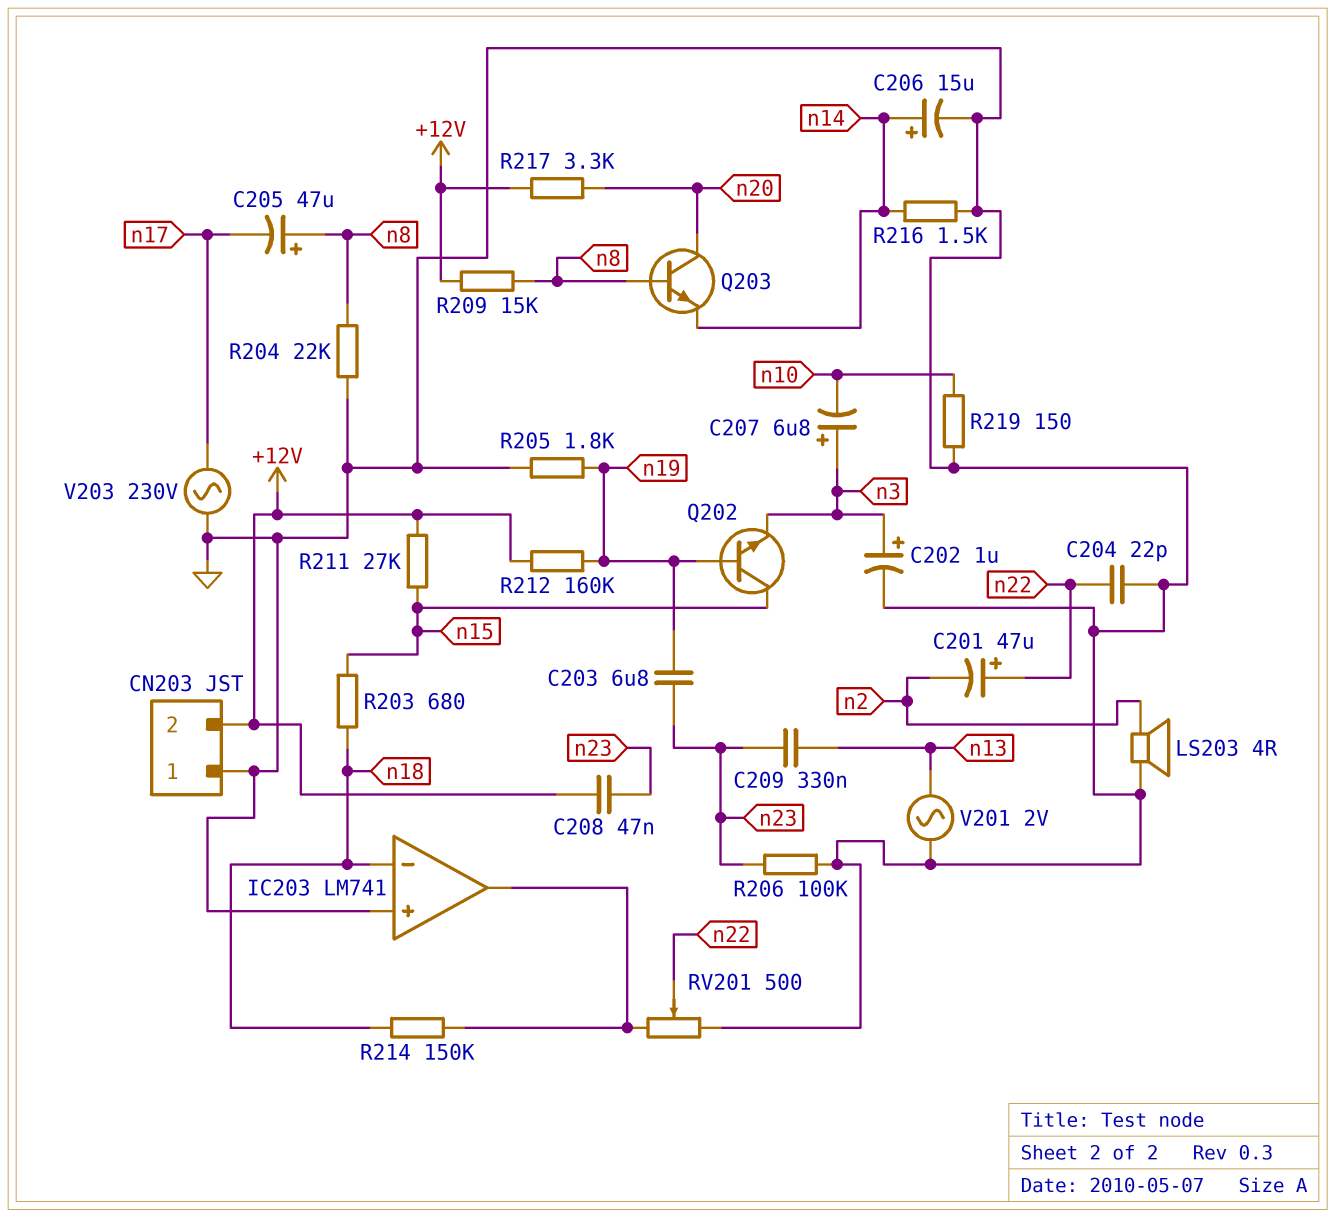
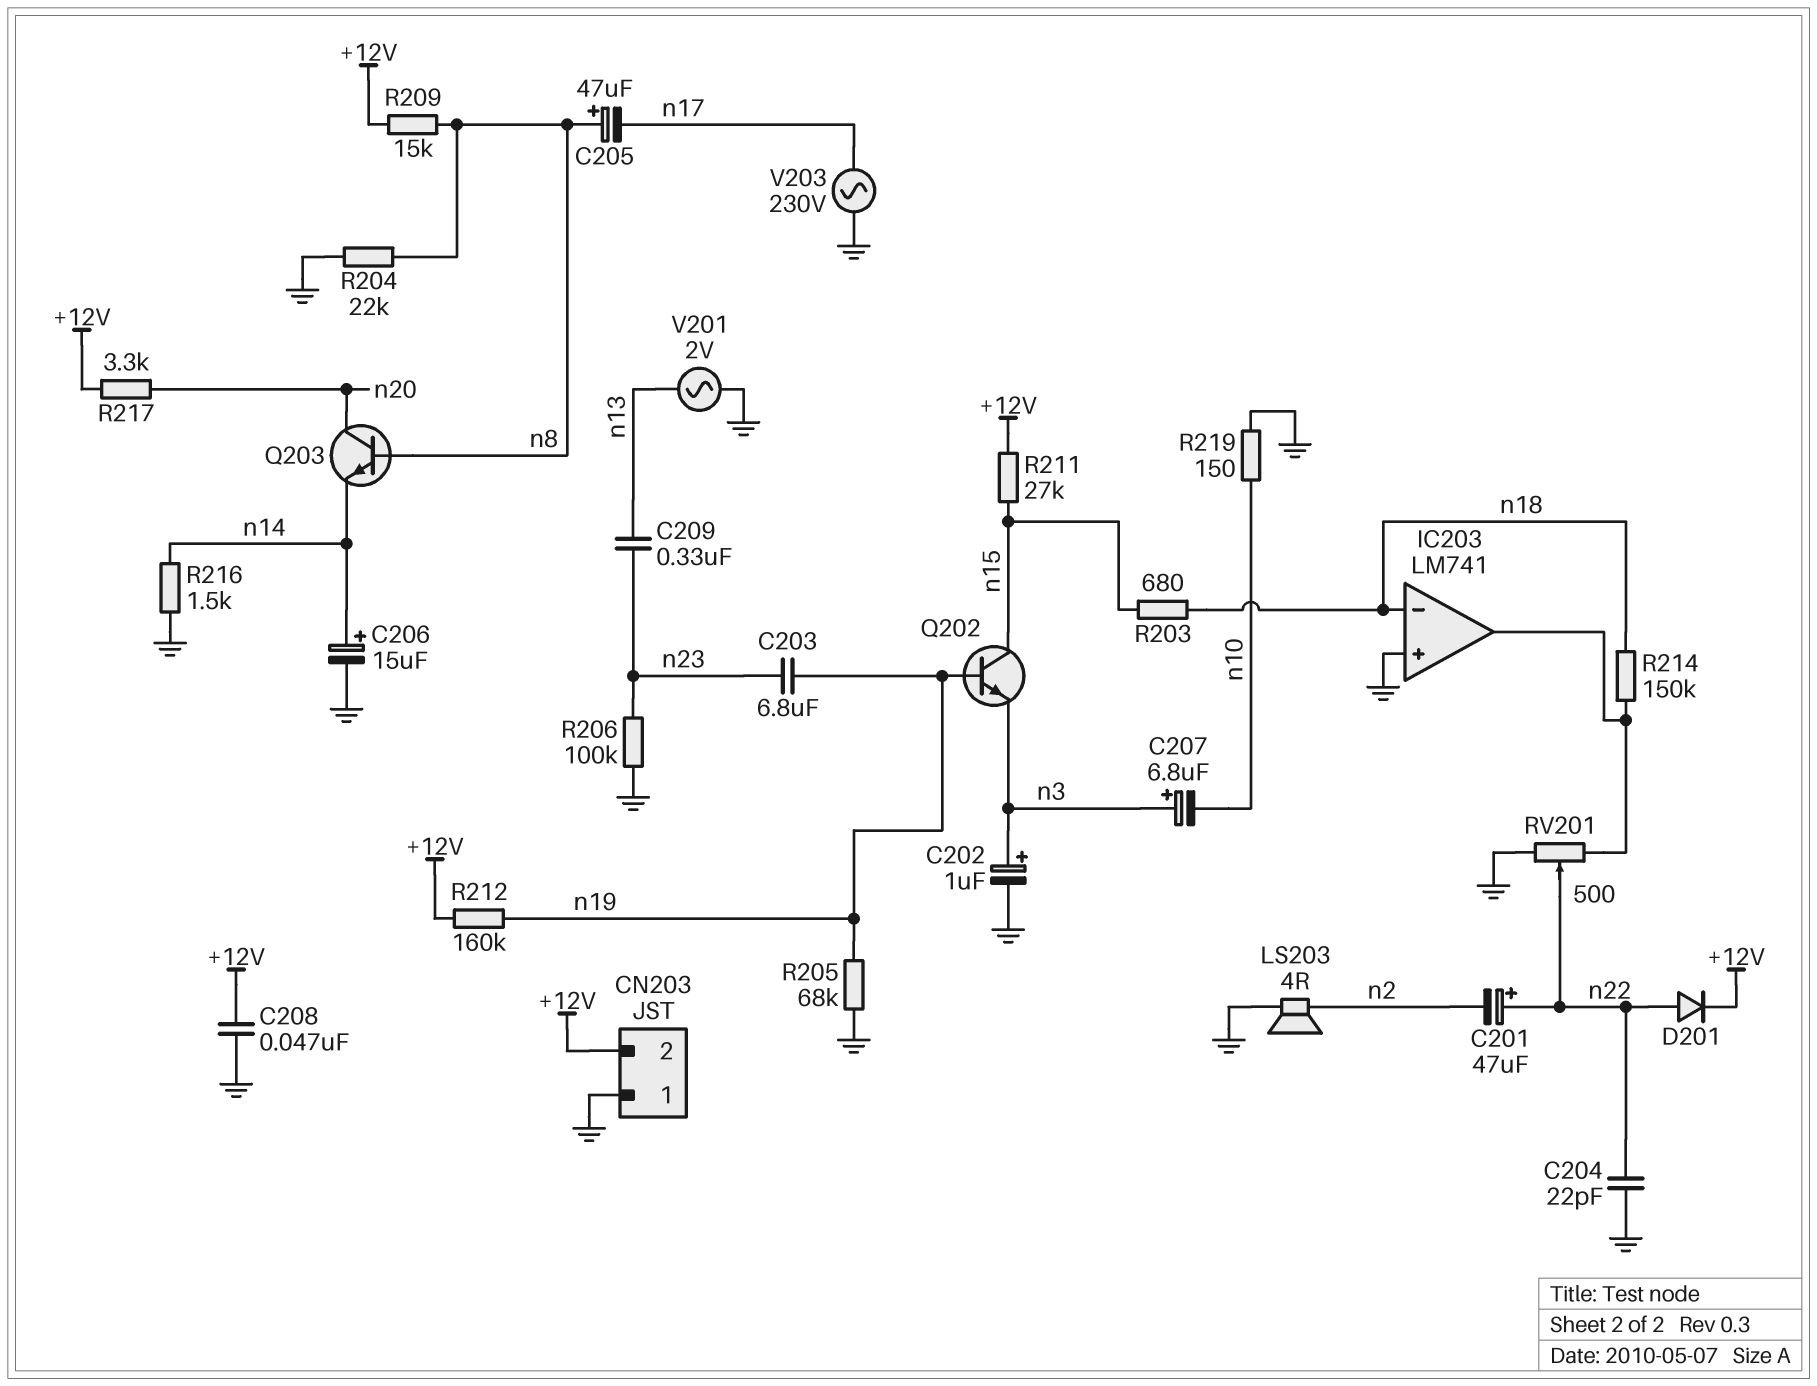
C208: 47nF (+12V, n23) -> 47nF (+12V, GND)
D201: none -> diode (A n22, K +12V)
R205: 1.8k (GND, n19) -> 68k (GND, n19)

